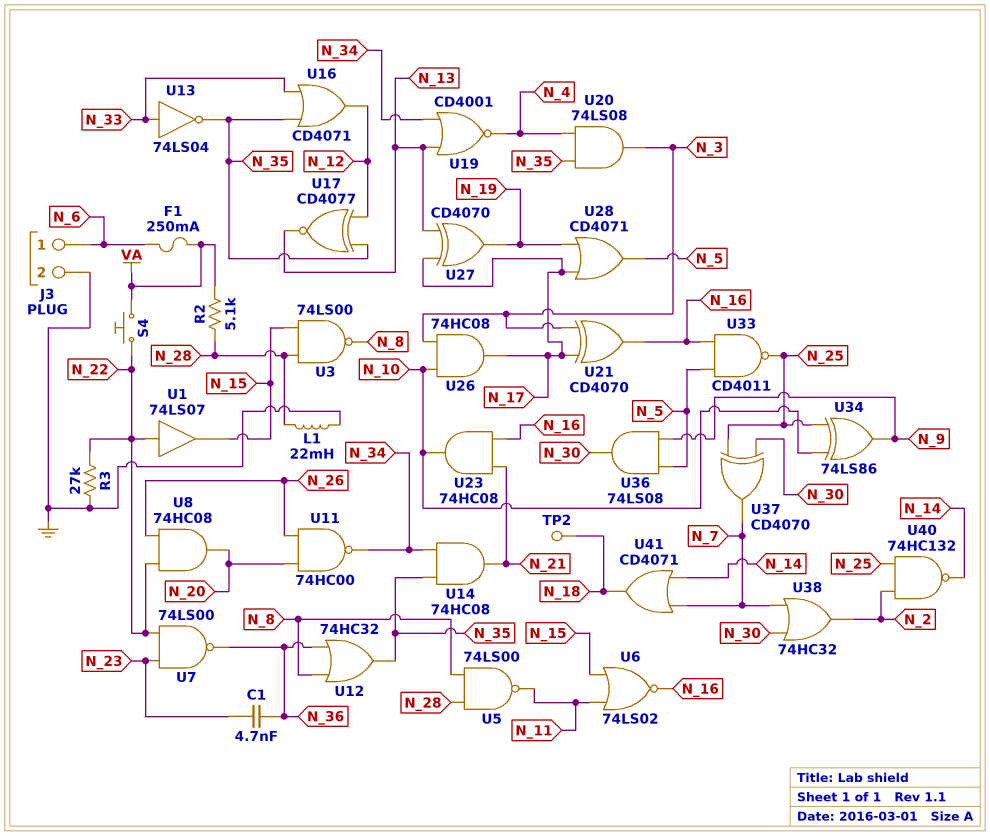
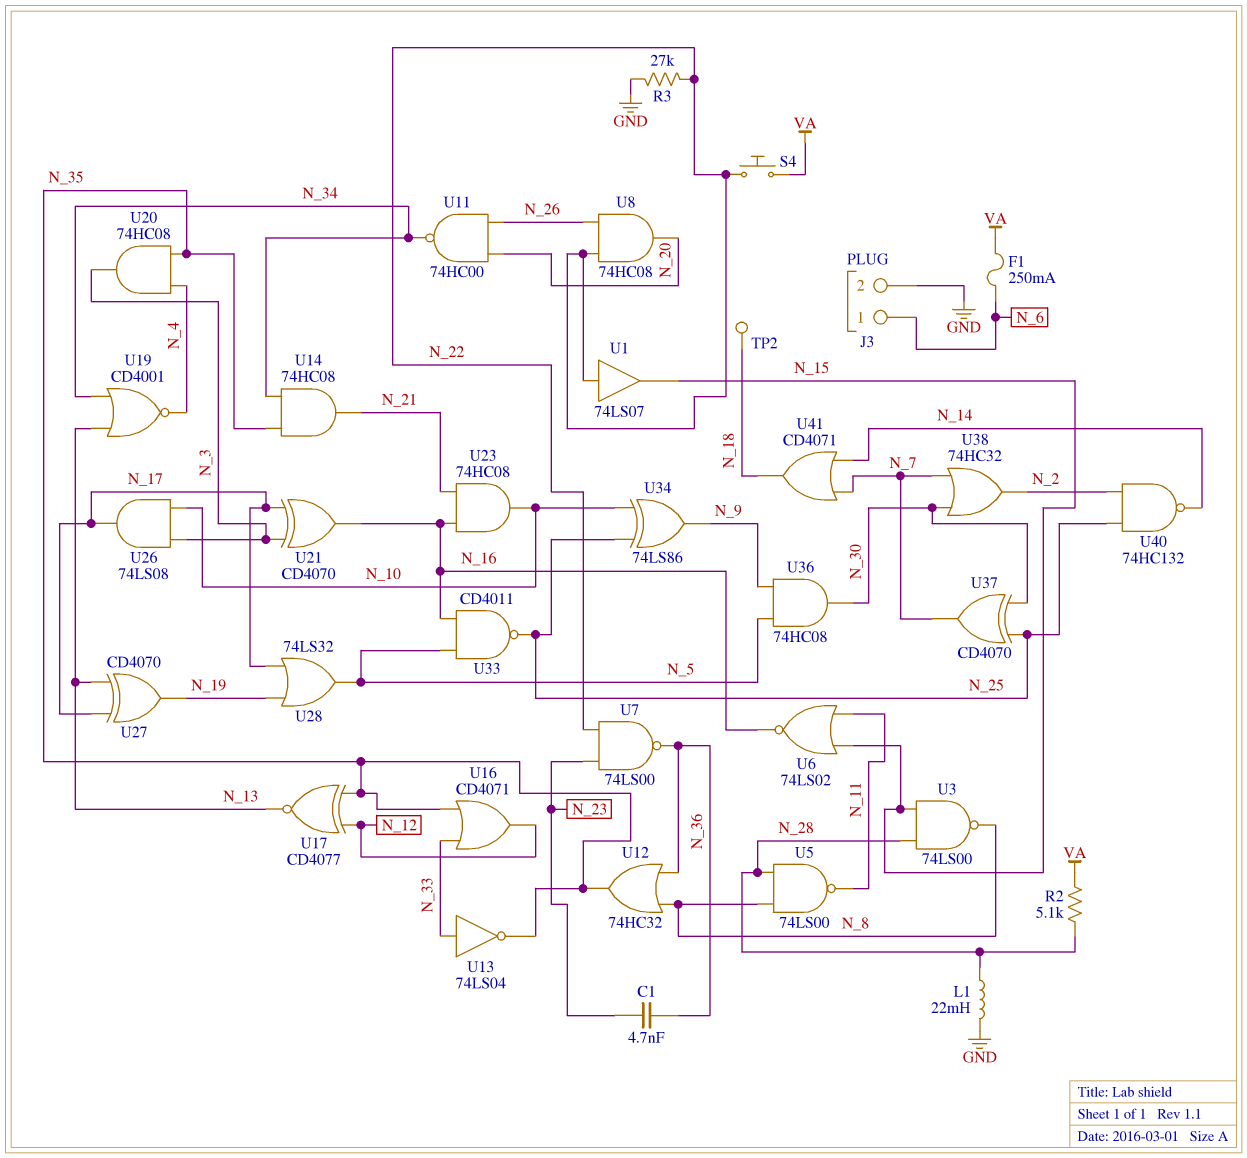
U20: AND 74LS08 (in N_4, in N_35, out N_3) -> AND 74HC08 (in N_4, in N_35, out N_3)
U26: AND 74HC08 (in N_3, in N_10, out N_17) -> AND 74LS08 (in N_3, in N_10, out N_17)
U28: OR CD4071 (in N_17, in N_19, out N_5) -> OR 74LS32 (in N_17, in N_19, out N_5)
U36: AND 74LS08 (in N_5, in N_9, out N_30) -> AND 74HC08 (in N_5, in N_9, out N_30)

